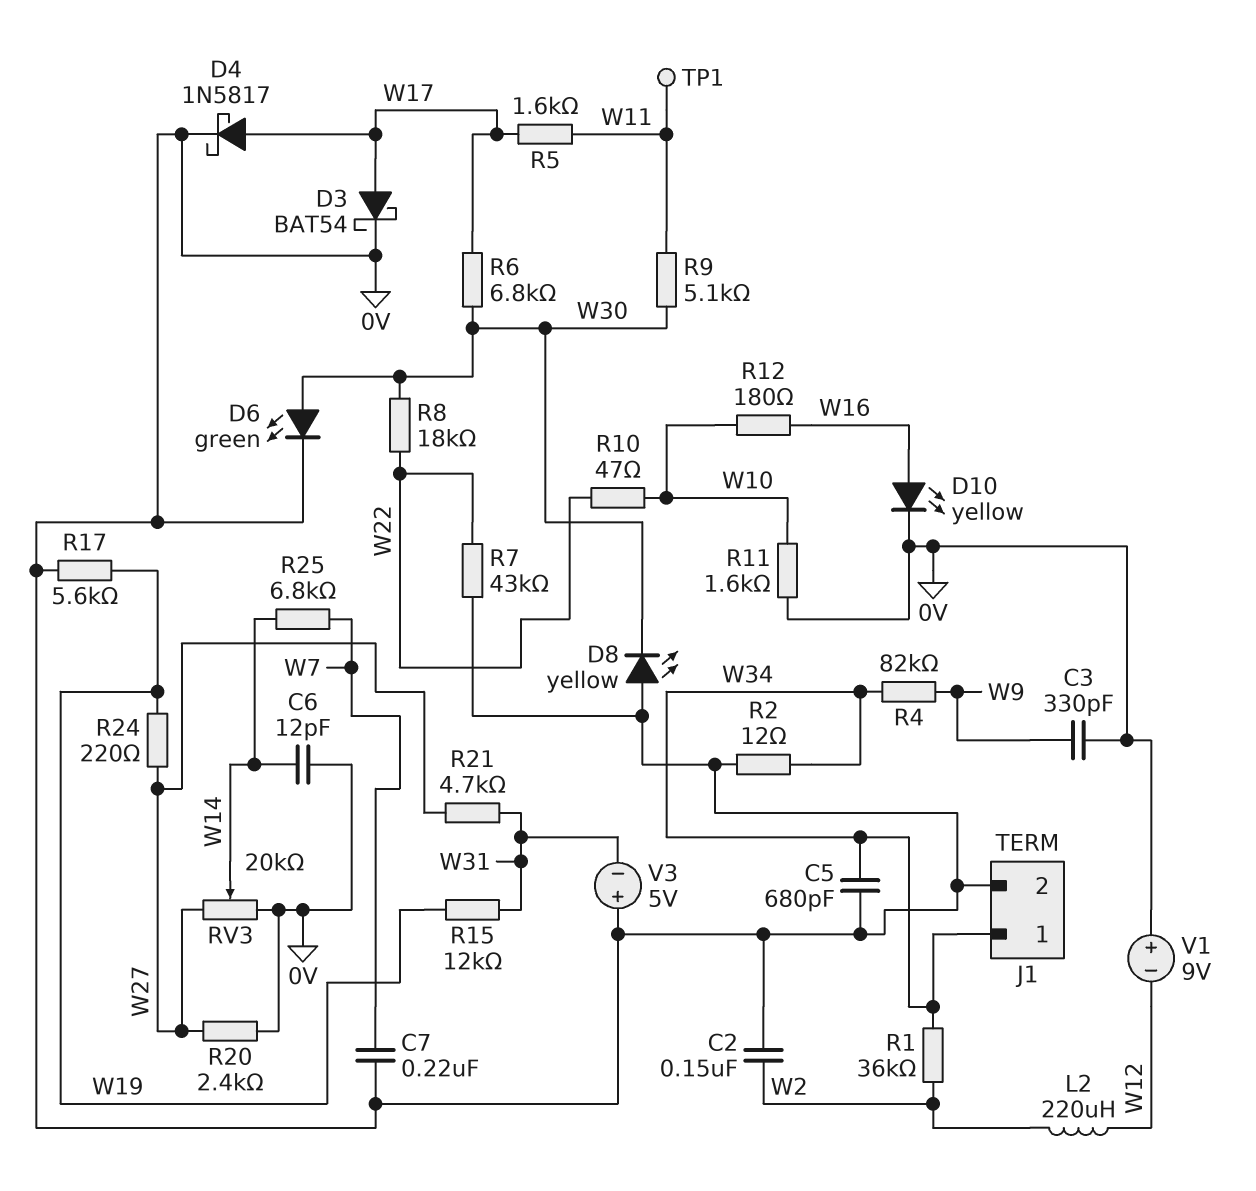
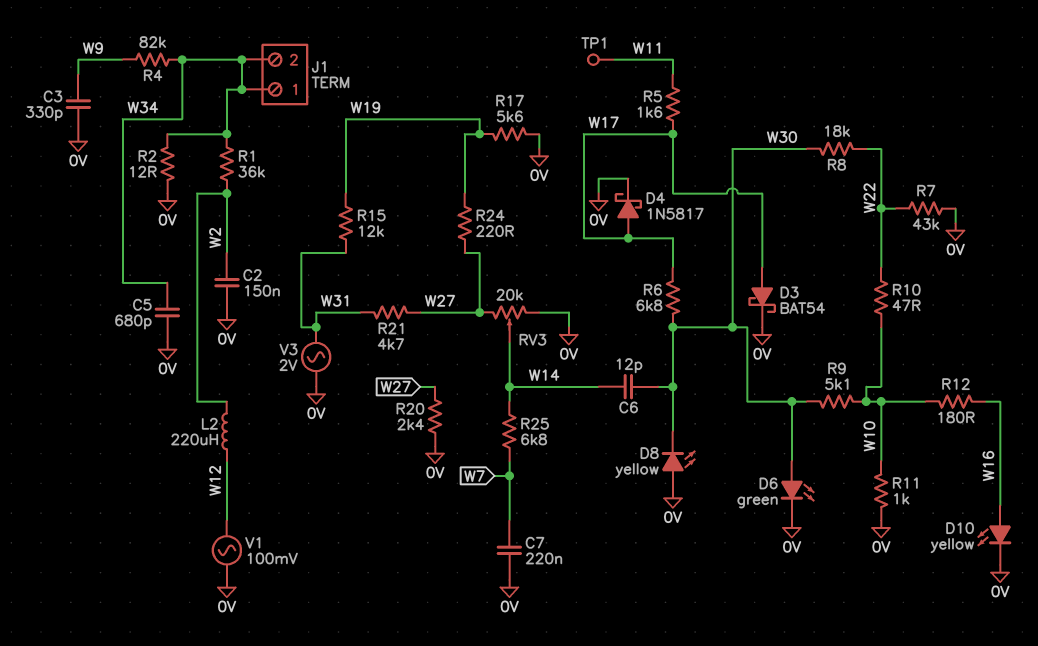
C6: 12pF (0V, W14) -> 12pF (W14, W30)
J1 pin 2: 0V -> W34
R9: 5.1k (W11, W30) -> 5.1k (W10, W30)
R11: 1.6k (0V, W10) -> 1k (0V, W10)
V1: 9V (plus 0V, minus W12) -> AC 100mV (0V, W12)
V3: 5V (plus 0V, minus W31) -> AC 2V (0V, W31)

